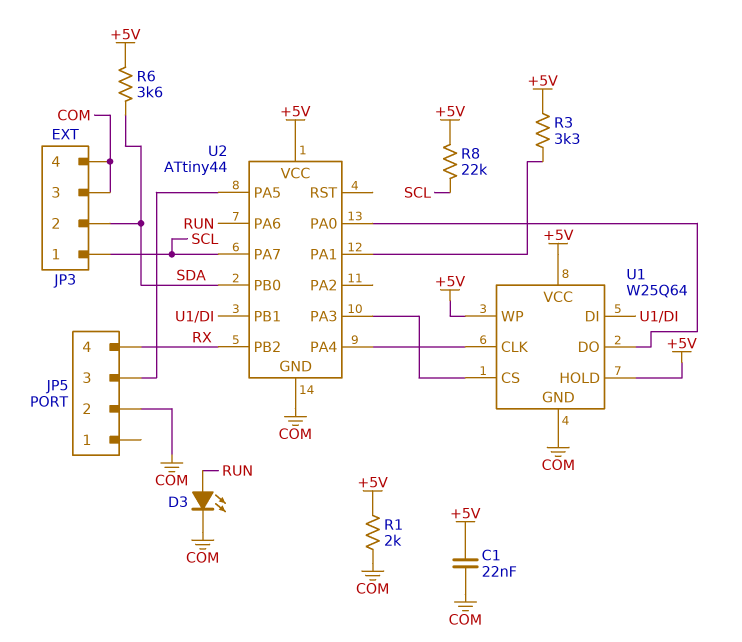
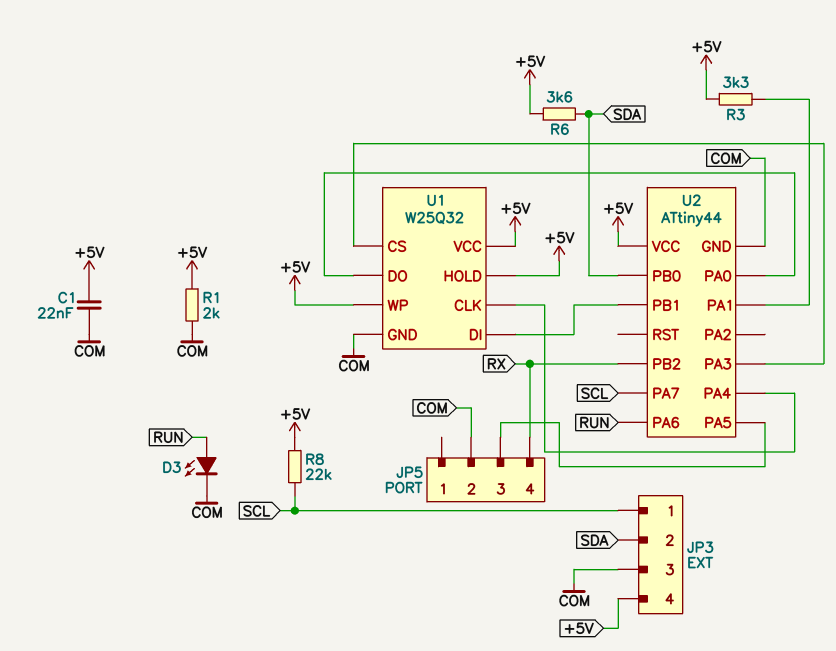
JP3 pin 4: COM -> +5V
U1: W25Q64 -> W25Q32

